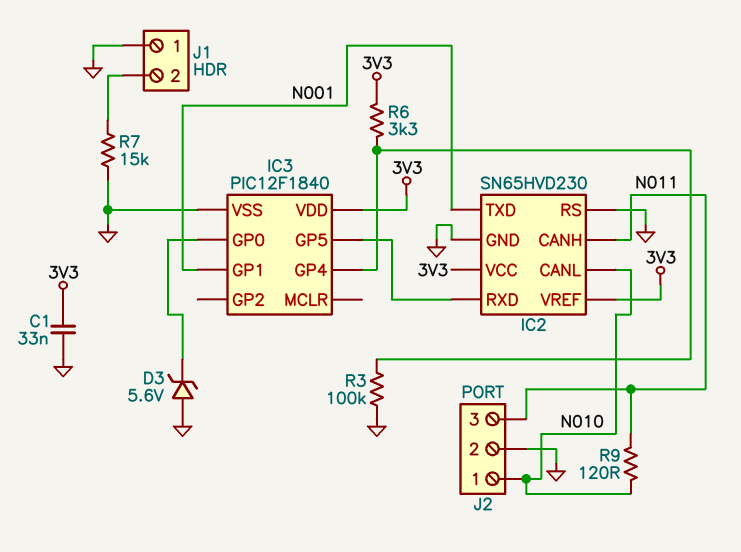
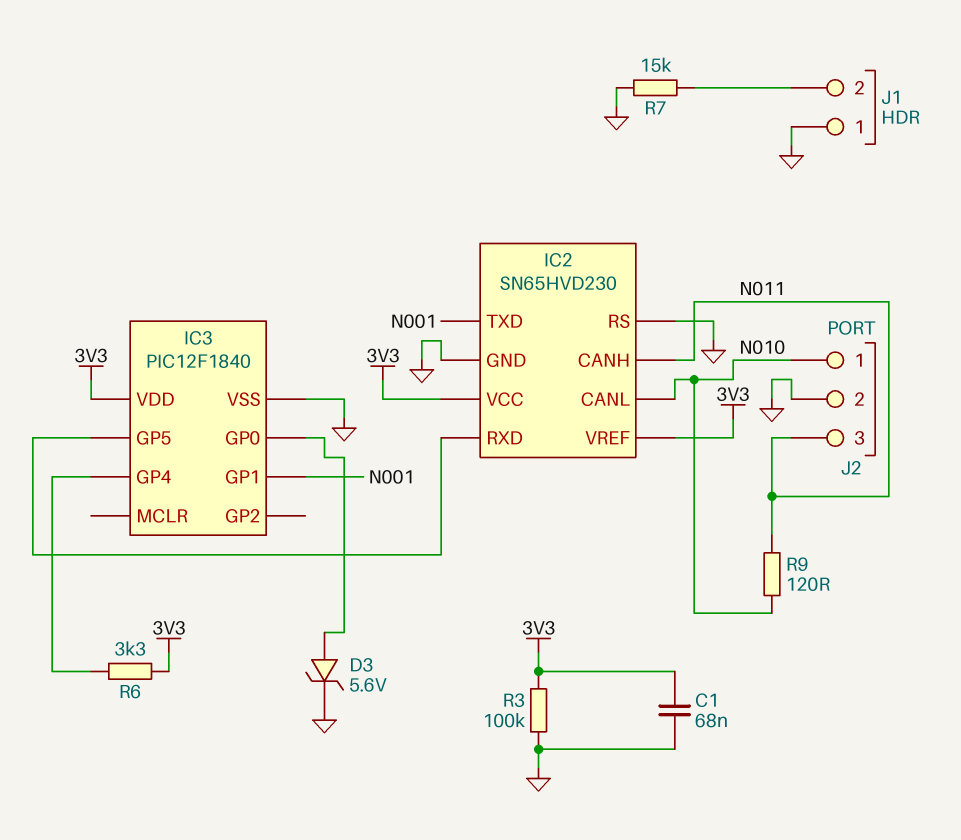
C1: 33nF (3V3, GND) -> 68nF (3V3, GND)
D3: zener 5.6V (A GND, K IC3/GP0) -> zener 5.6V (A IC3/GP0, K GND)
R3: 100k (GND, IC3/GP4) -> 100k (3V3, GND)

